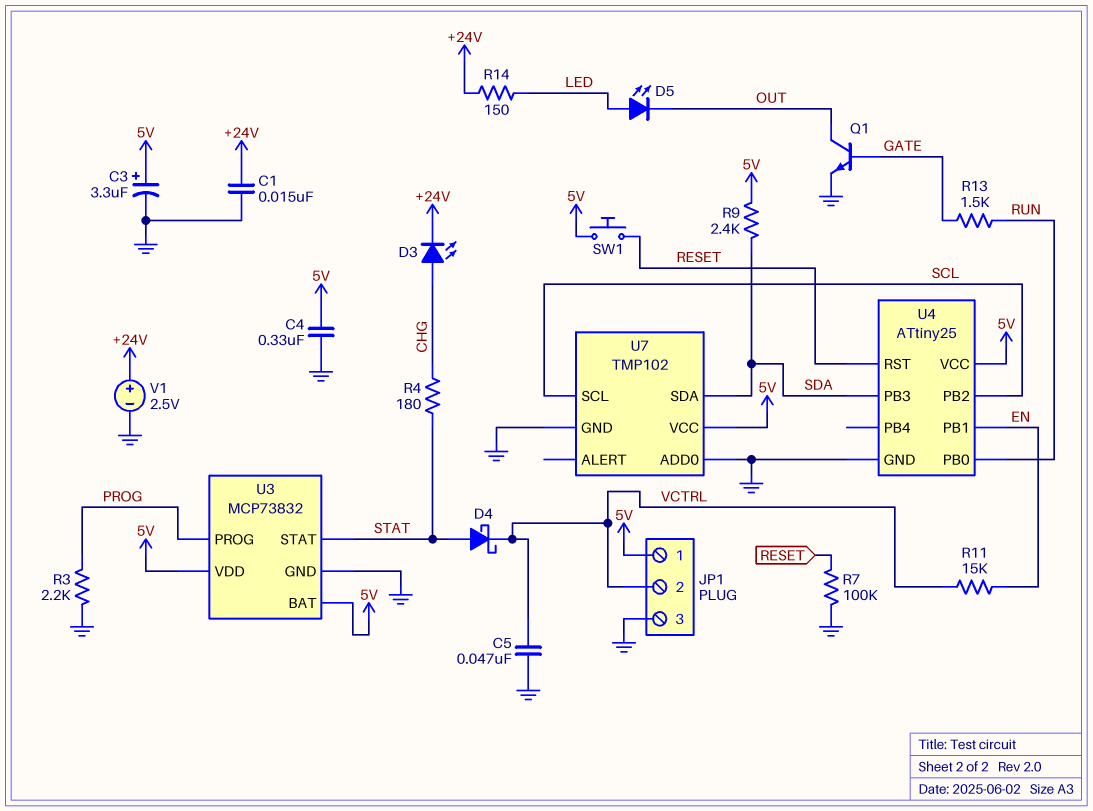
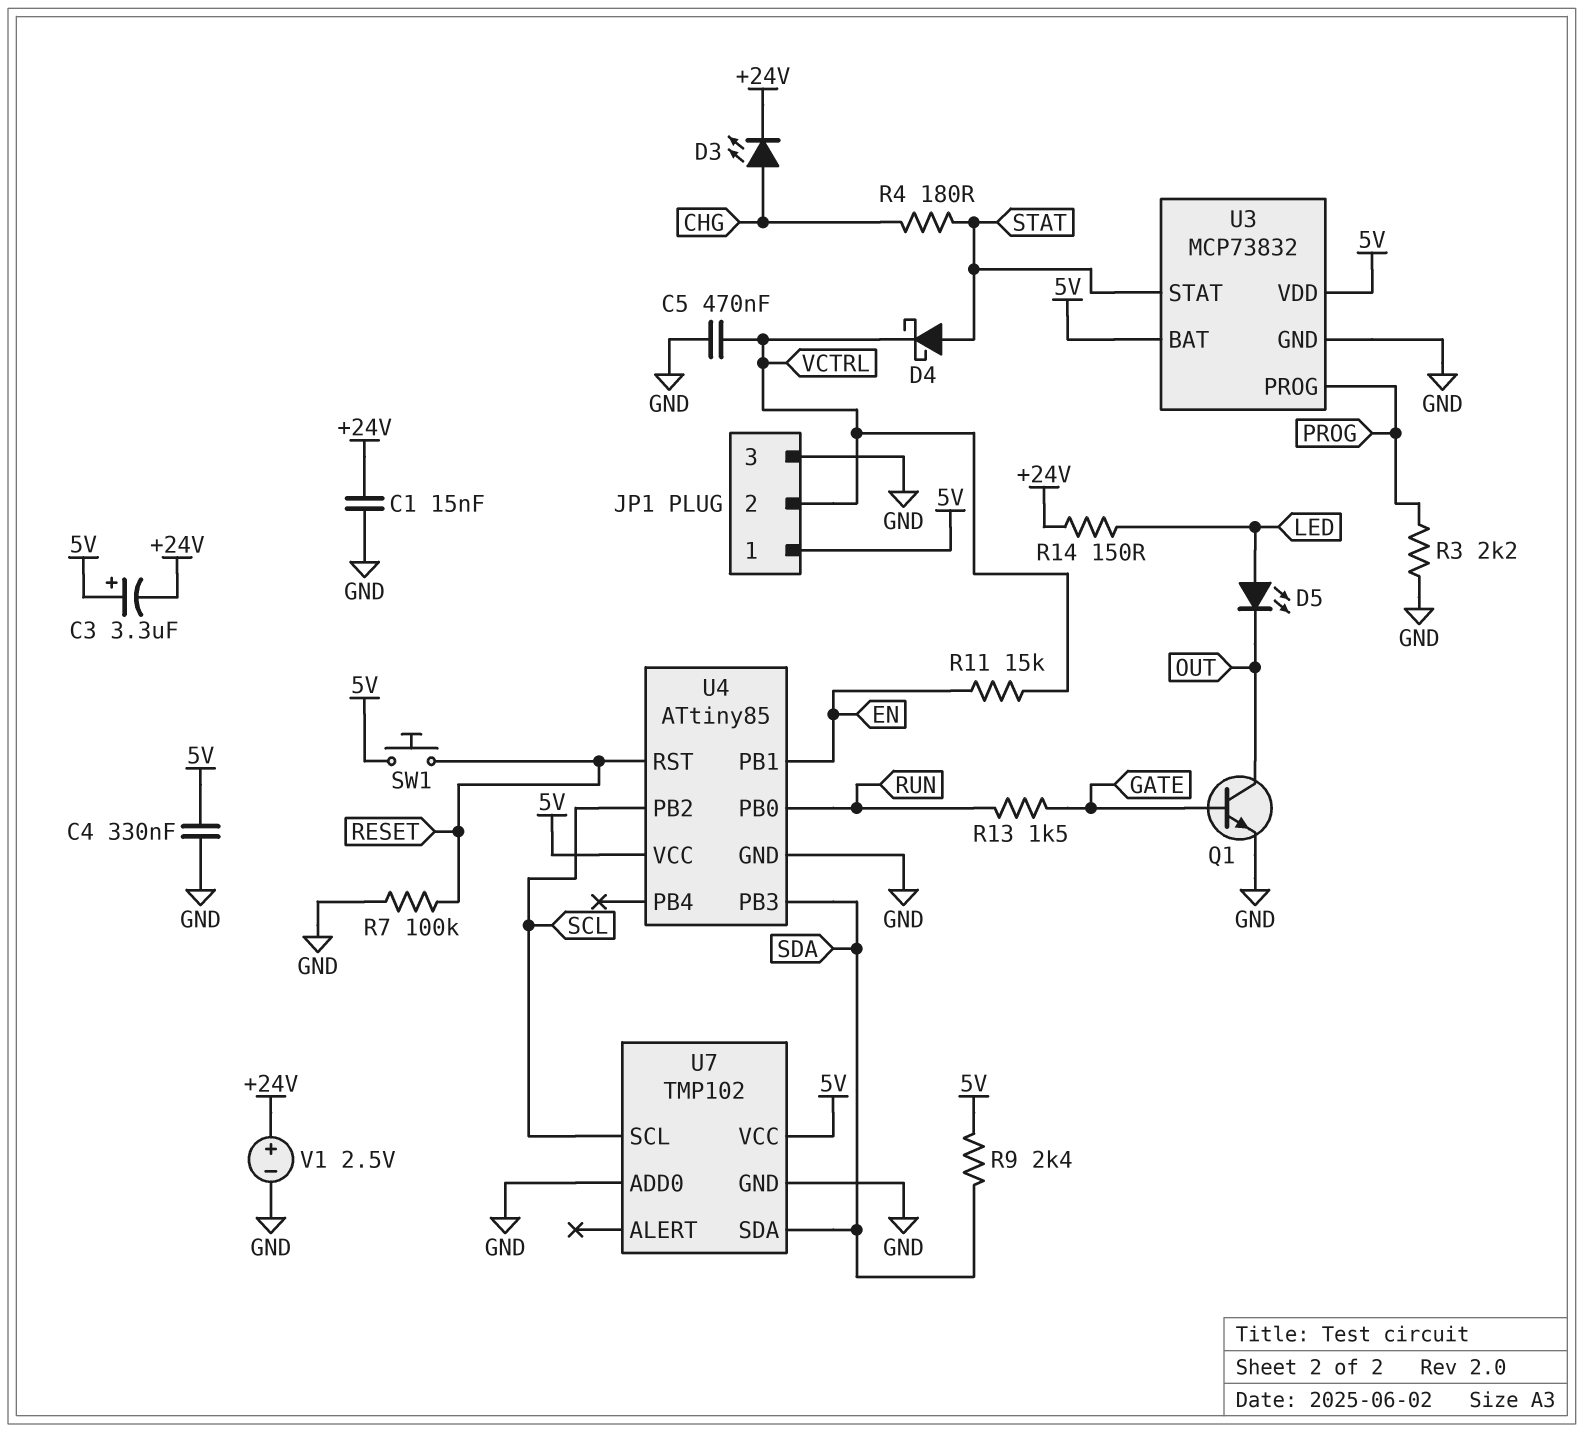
C3: 3.3uF (plus 5V, minus GND) -> 3.3uF (plus 5V, minus +24V)
C5: 47nF (GND, VCTRL) -> 470nF (GND, VCTRL)
U4: ATtiny25 -> ATtiny85

